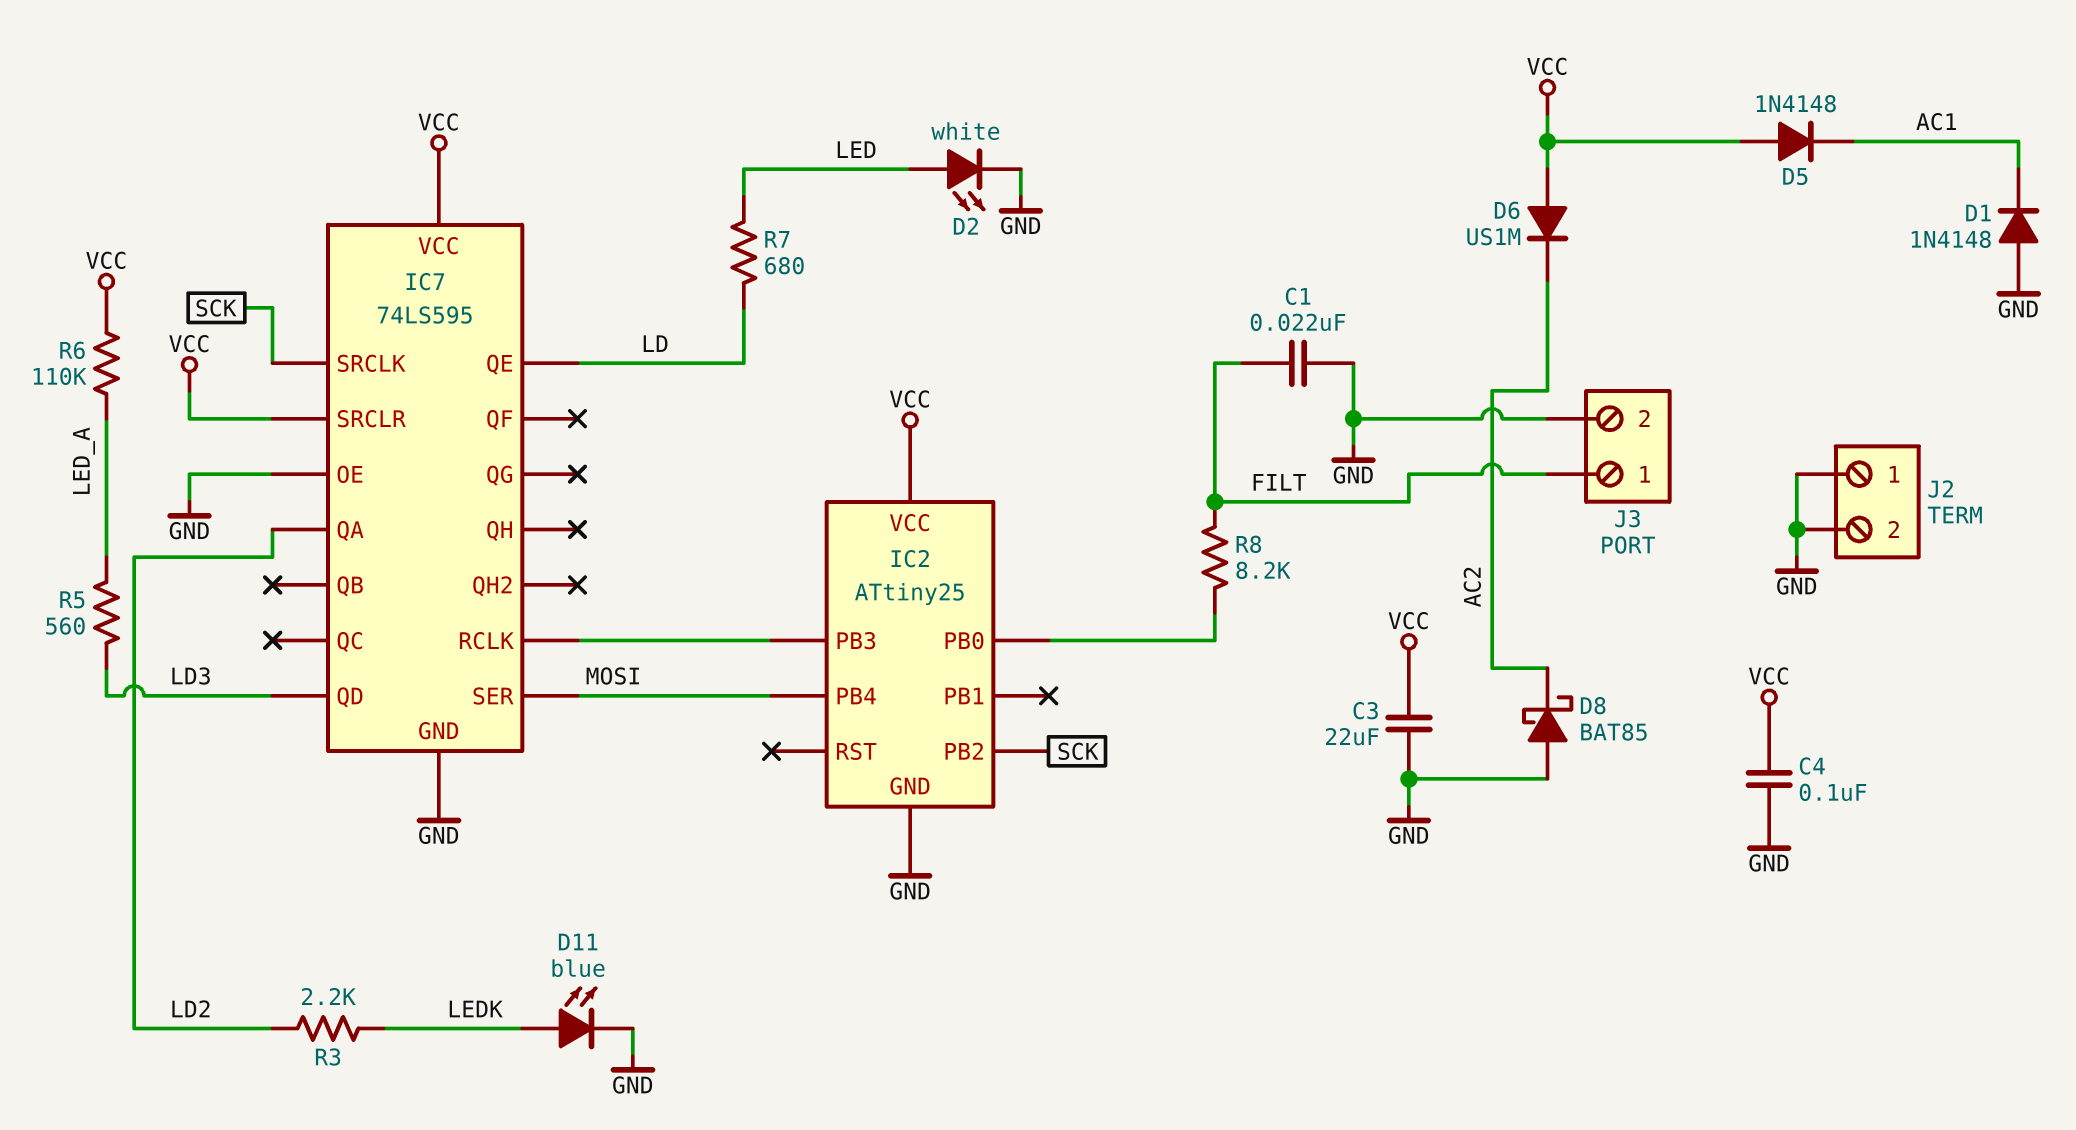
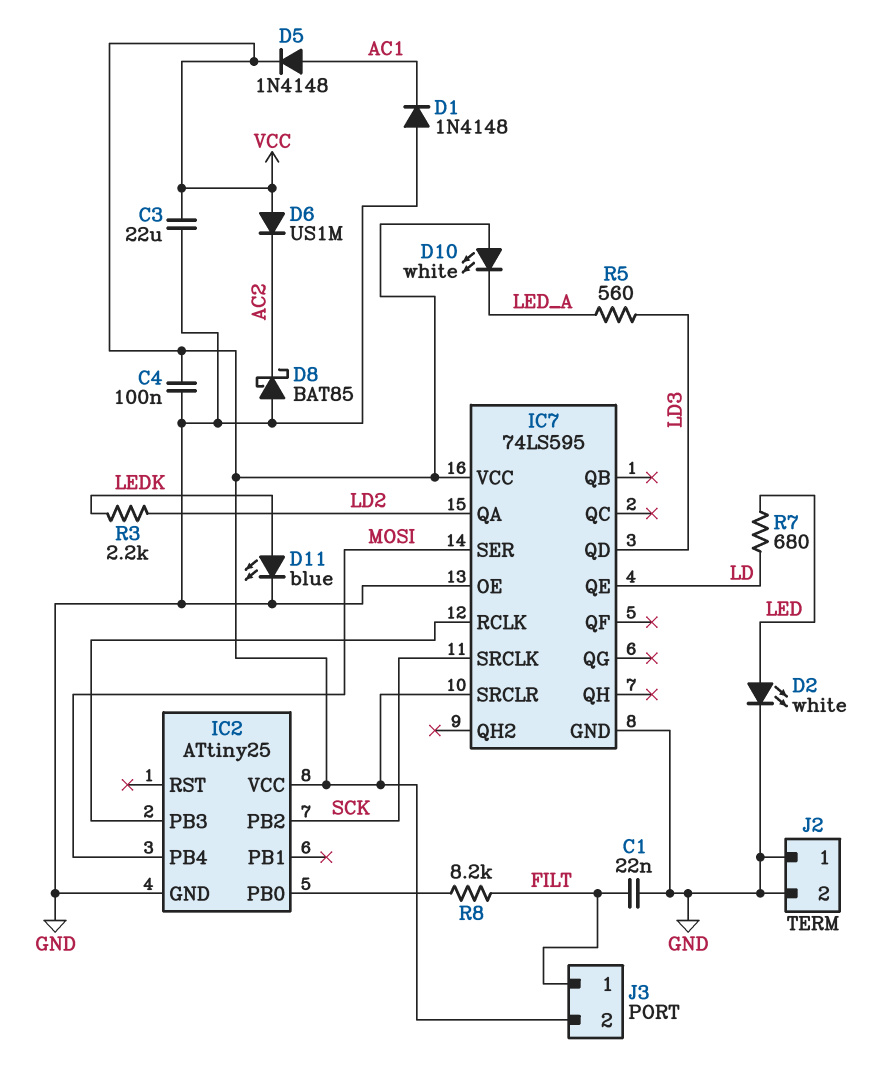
D5: diode 1N4148 (A VCC, K AC1) -> diode 1N4148 (A AC1, K VCC)
D10: none -> LED white (A VCC, K LED_A)
J3 pin 2: GND -> VCC
R6: 110k (LED_A, VCC) -> none

